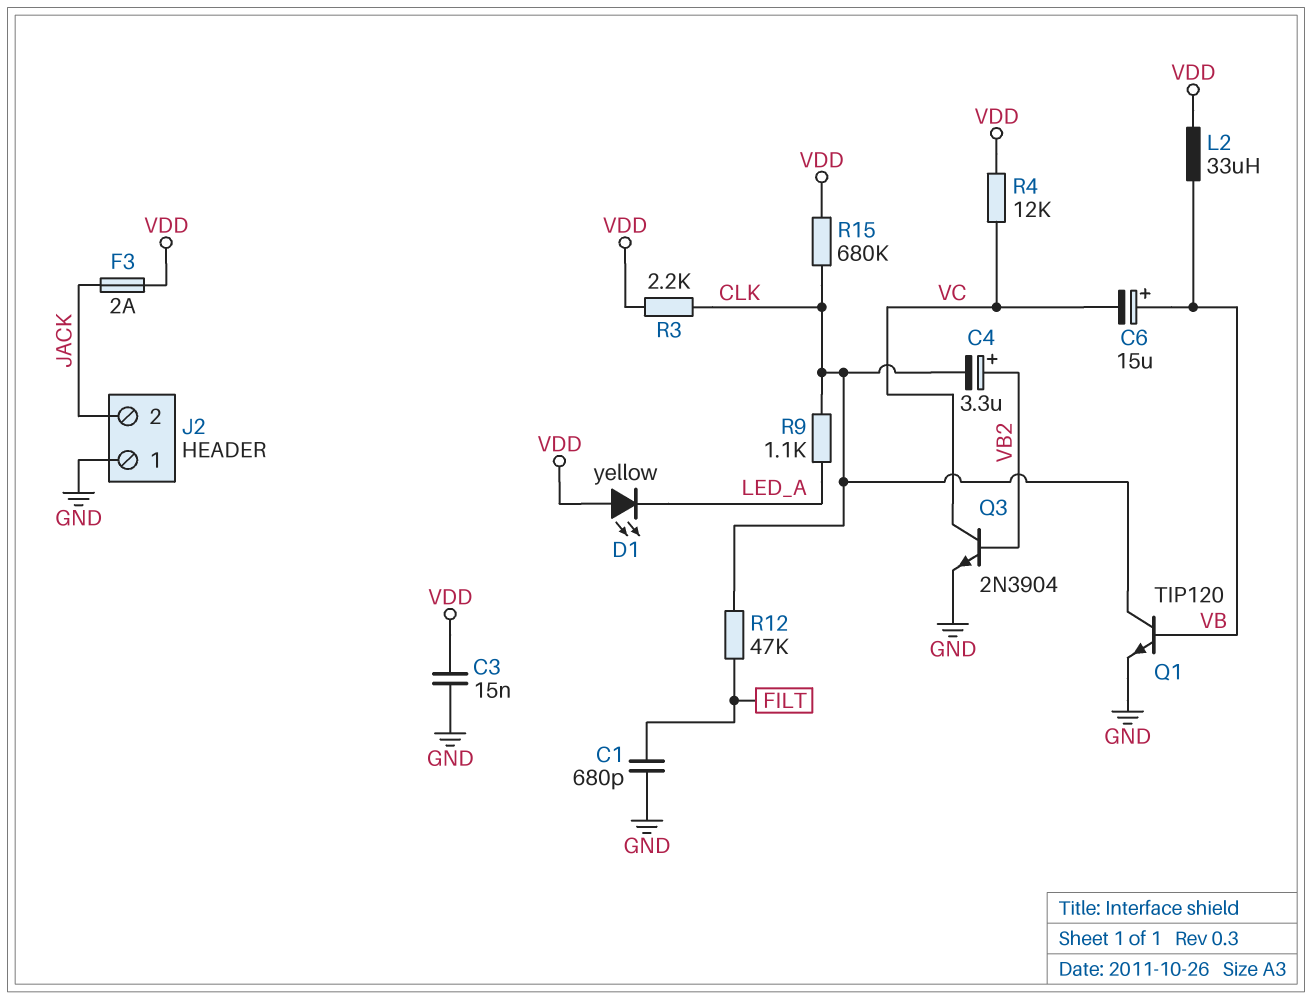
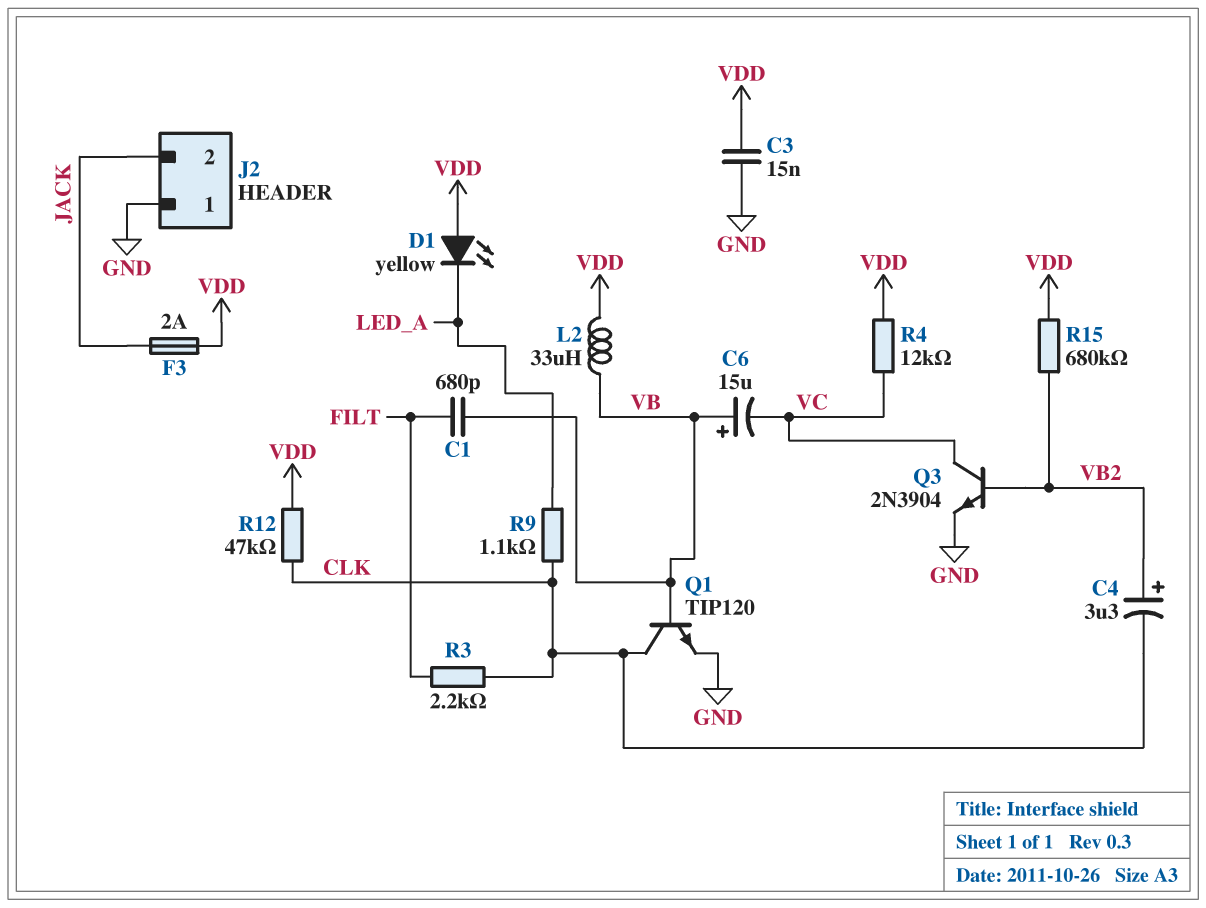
C1: 680pF (FILT, GND) -> 680pF (FILT, VB)
R3: 2.2k (CLK, VDD) -> 2.2k (CLK, FILT)
R12: 47k (CLK, FILT) -> 47k (CLK, VDD)
R15: 680k (CLK, VDD) -> 680k (VB2, VDD)

